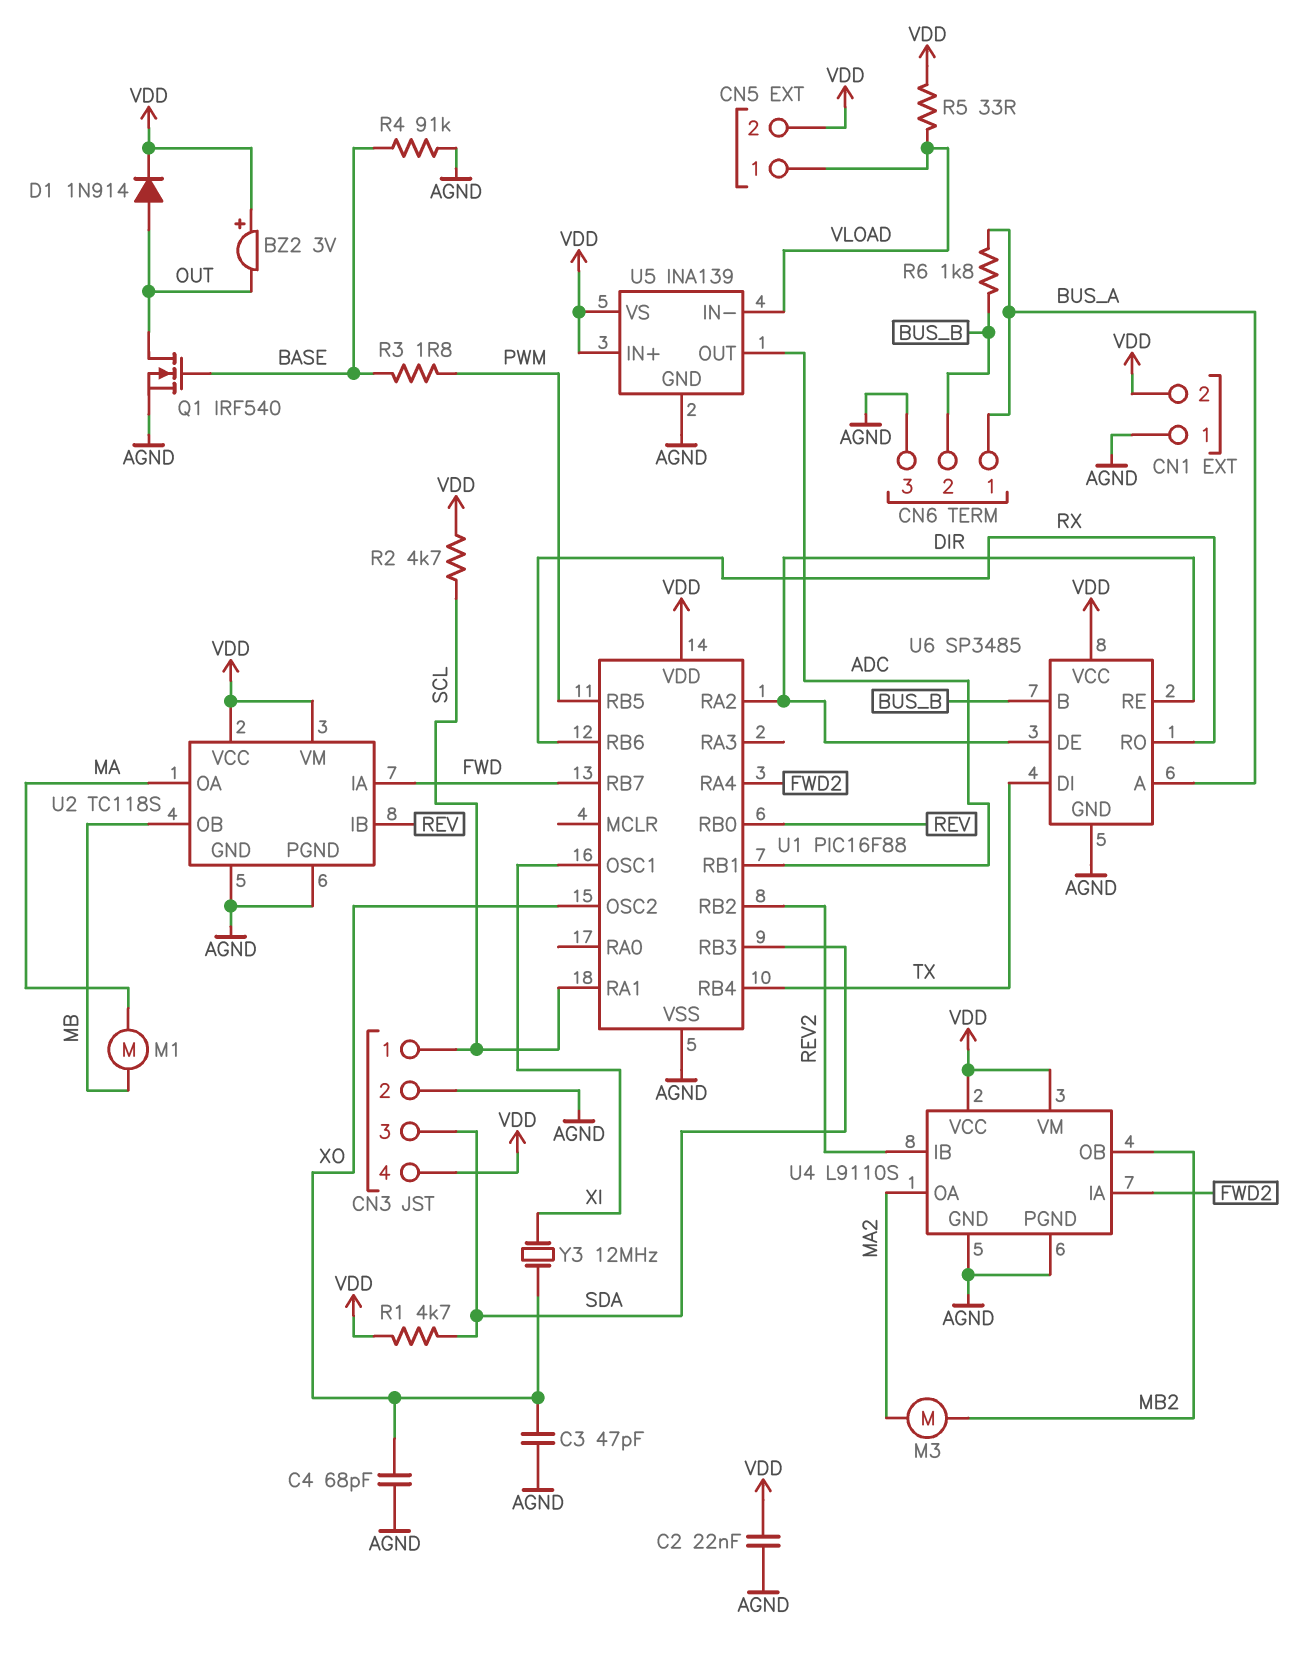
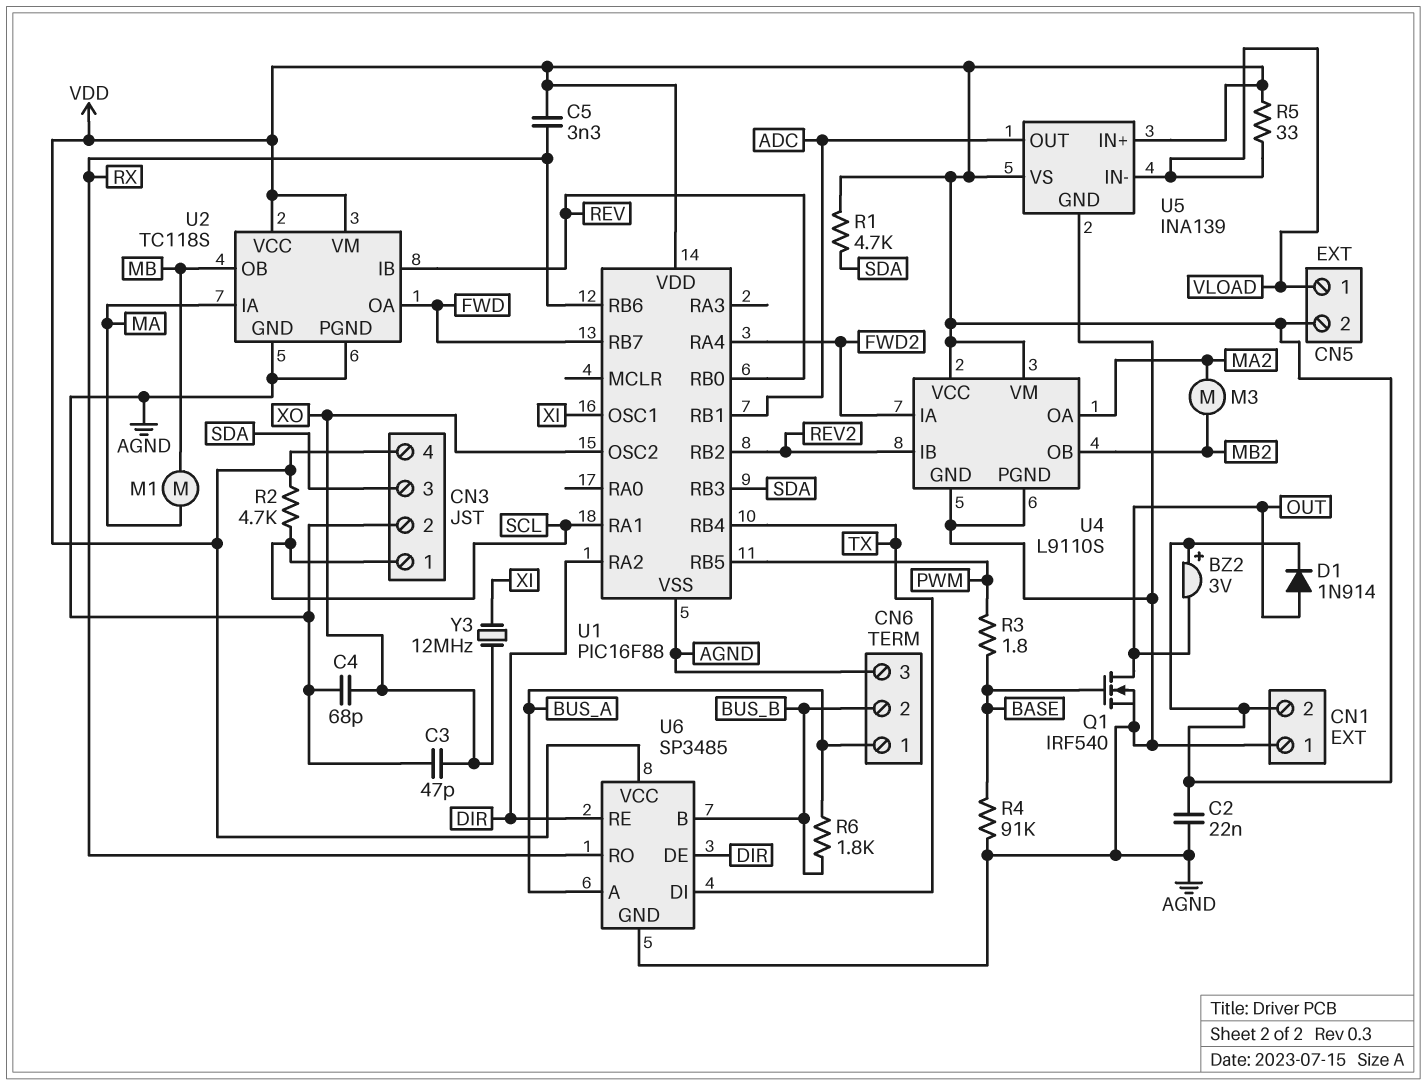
C5: none -> 3.3nF (RX, VDD)
U2 pin IA: FWD -> MA
U2 pin OA: MA -> FWD

